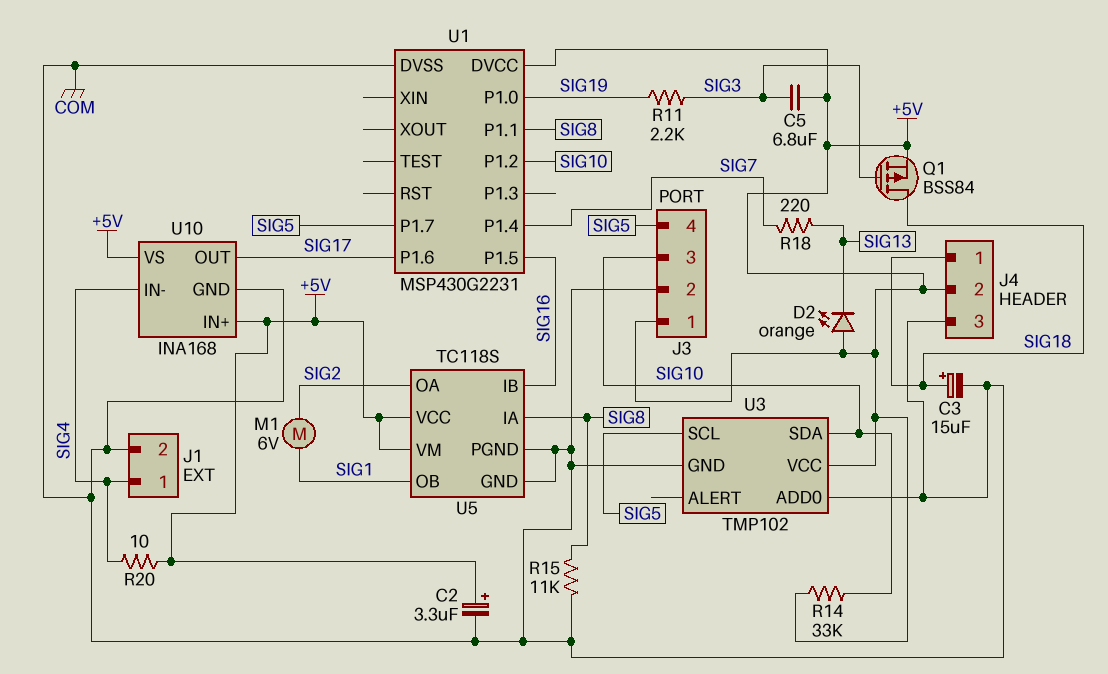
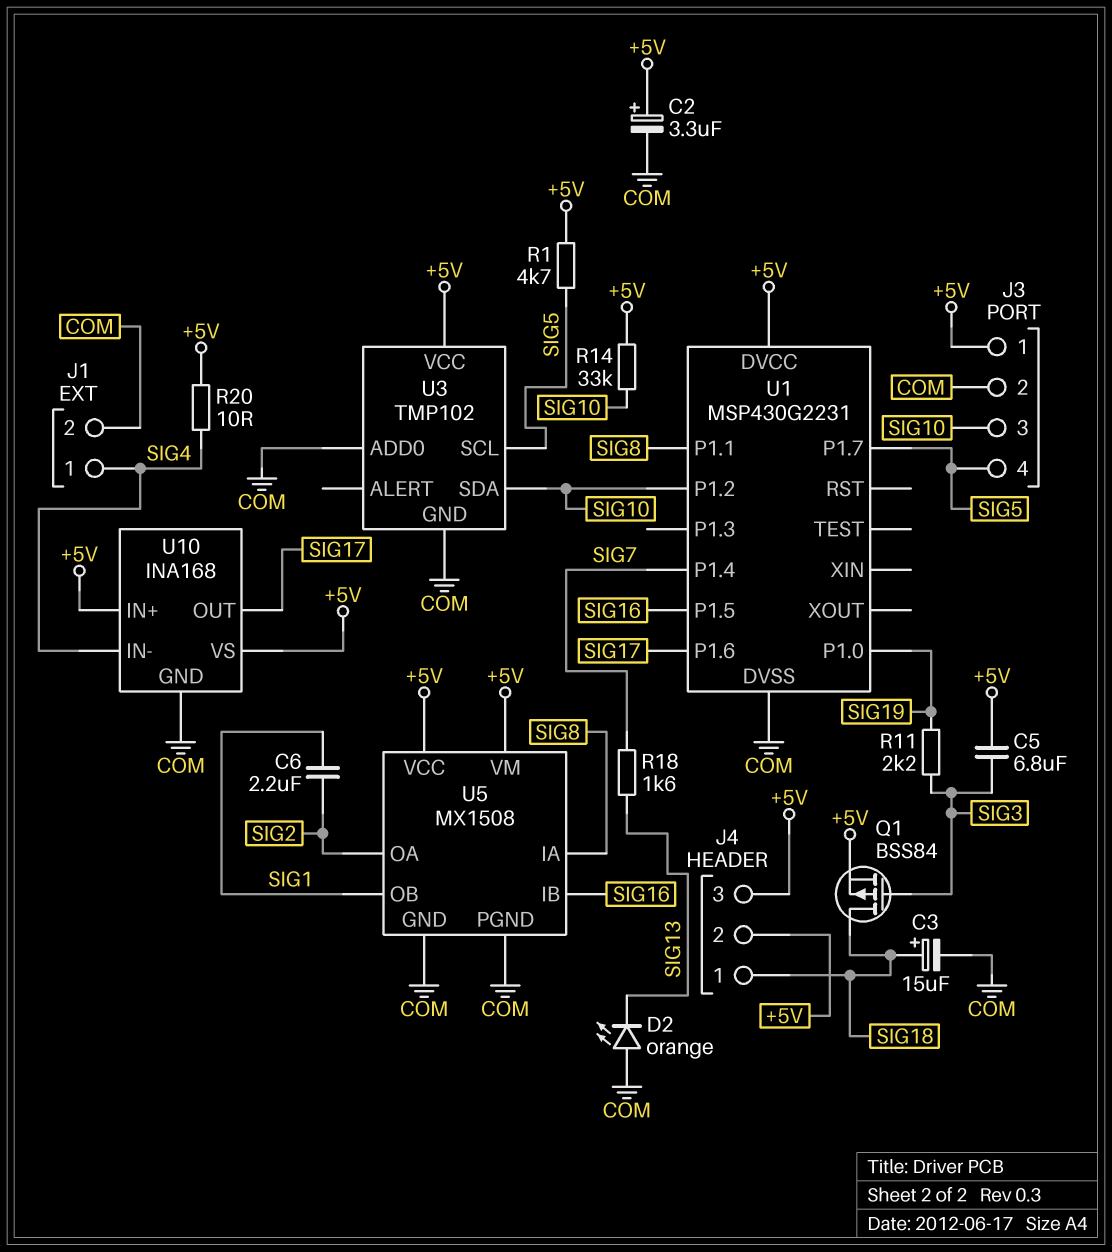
C6: none -> 2.2uF (SIG1, SIG2)
D2: LED orange (A +5V, K SIG13) -> LED orange (A COM, K SIG13)
J4 pin 3: COM -> +5V
M1: motor 6V (SIG1, SIG2) -> none
R1: none -> 4.7k (+5V, SIG5)
R15: 11k (COM, SIG8) -> none
R18: 220 (SIG7, SIG13) -> 1.6k (SIG7, SIG13)
U5: TC118S -> MX1508

